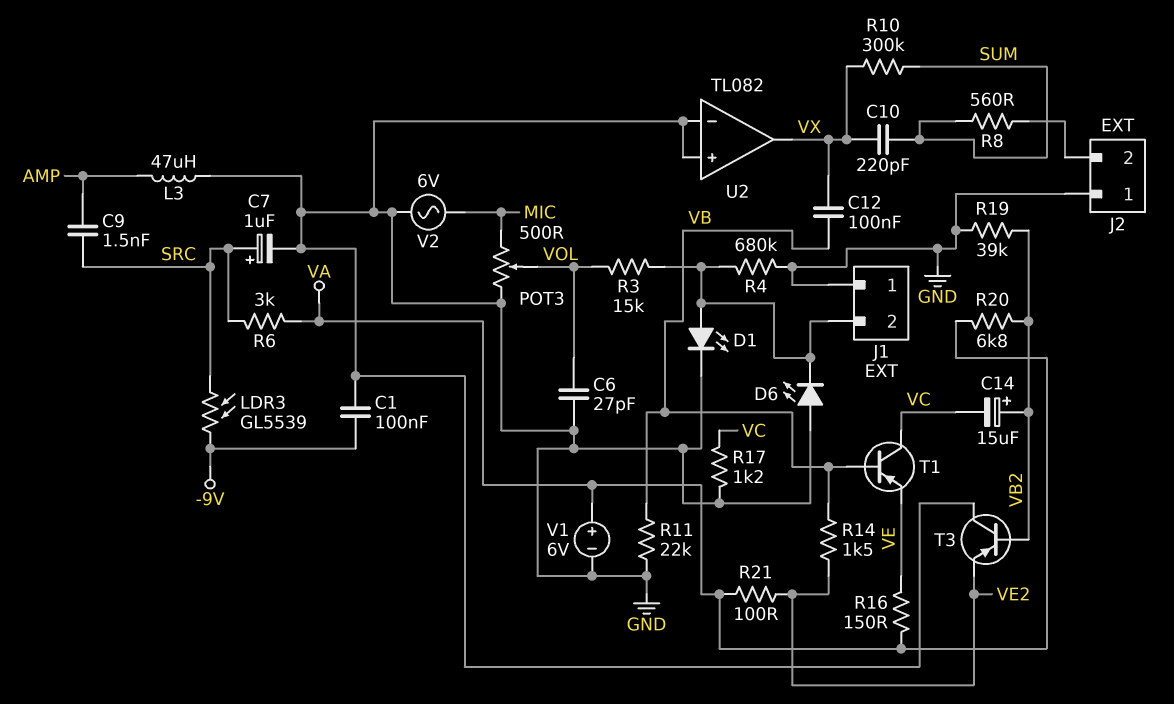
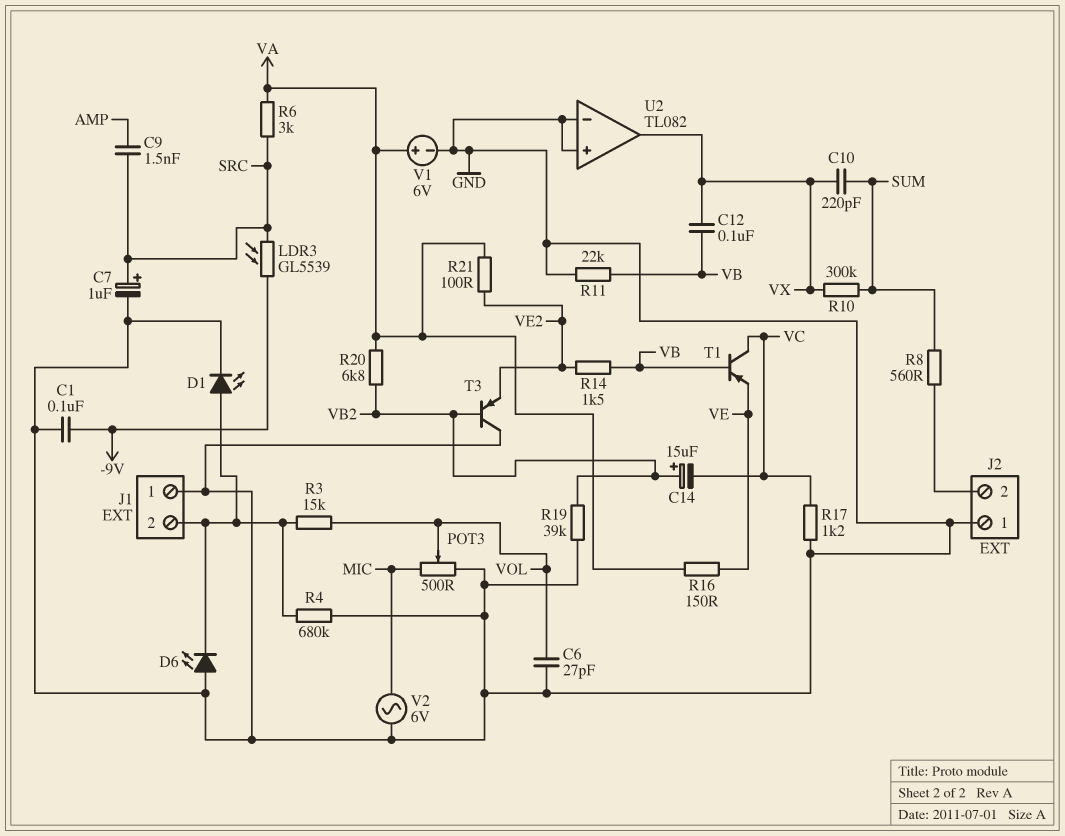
L3: 47uH (AMP, GND) -> none

